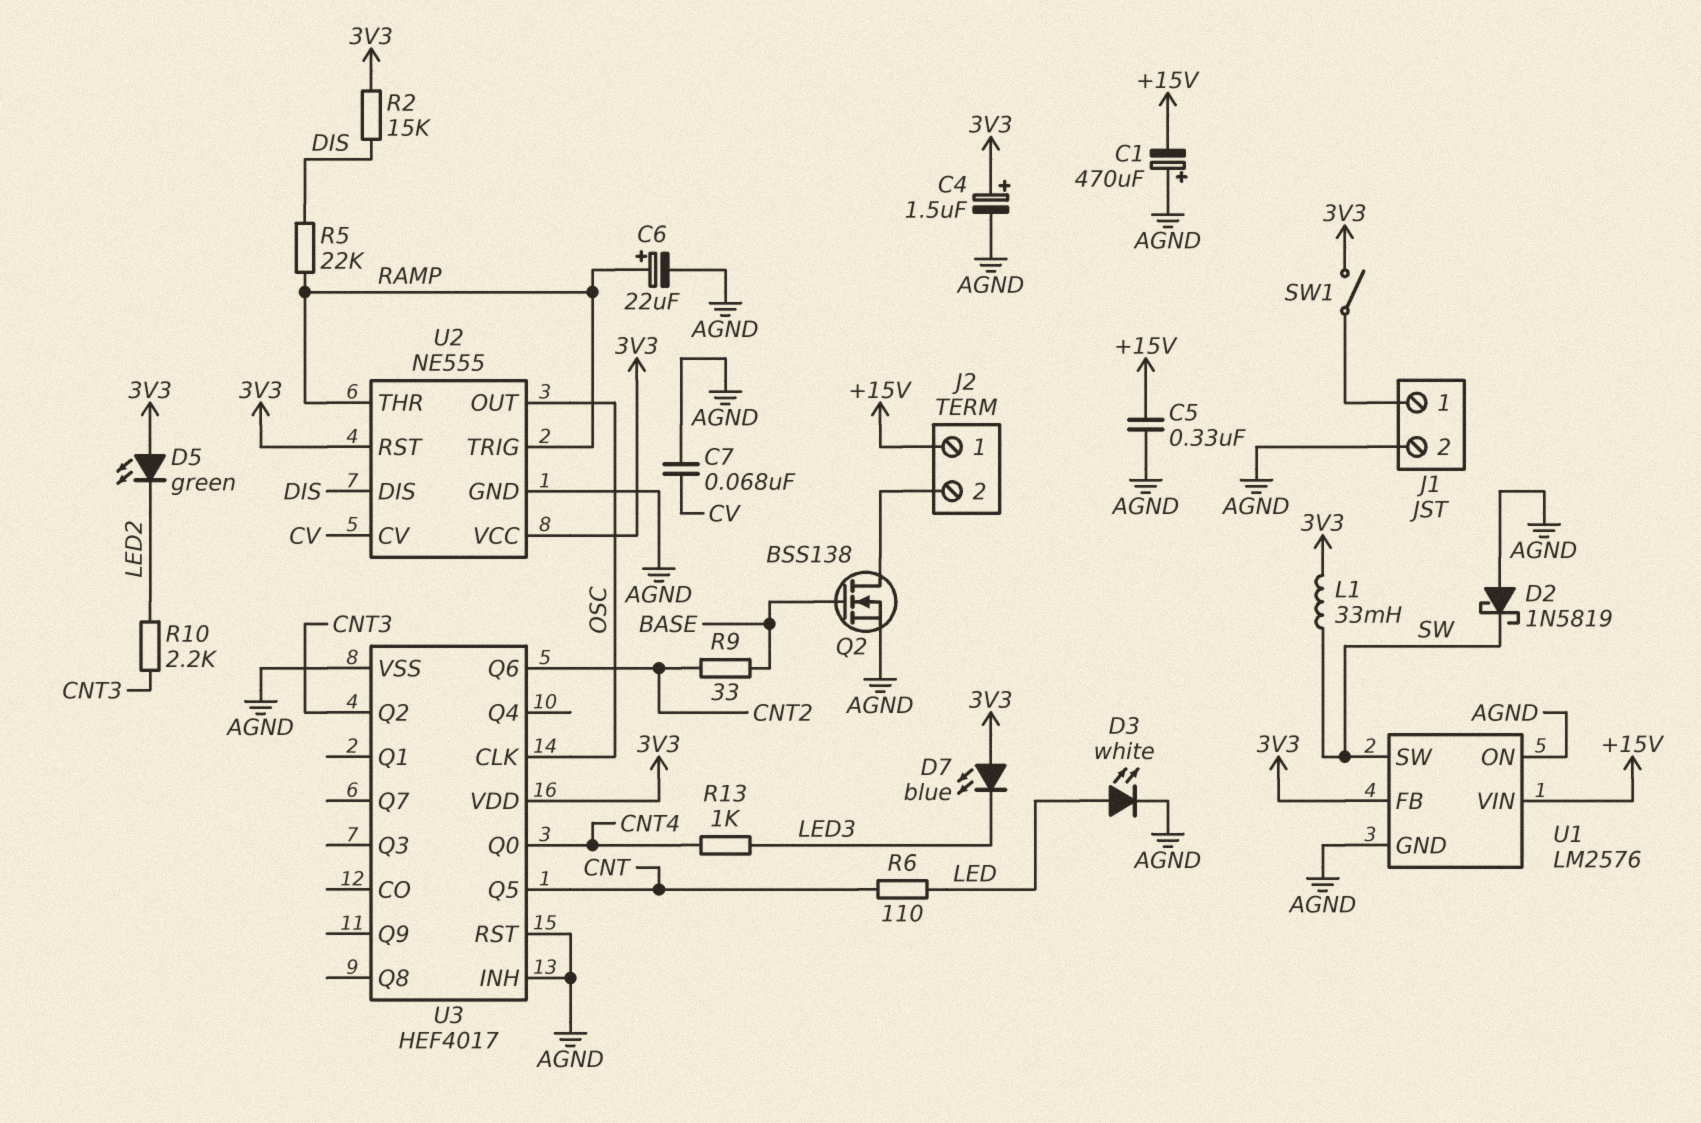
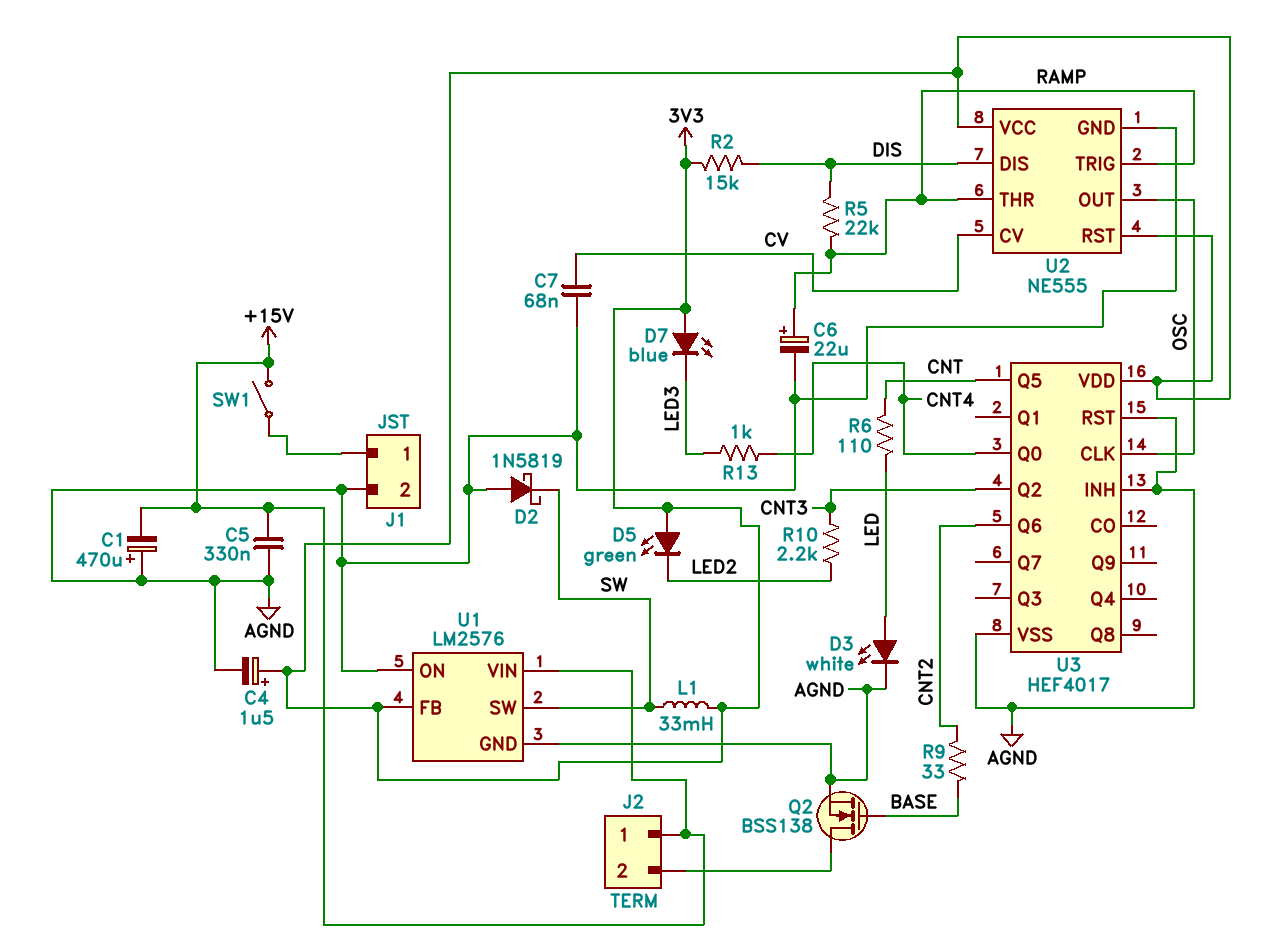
SW1: switch (3V3, J1/1) -> switch (+15V, J1/1)

